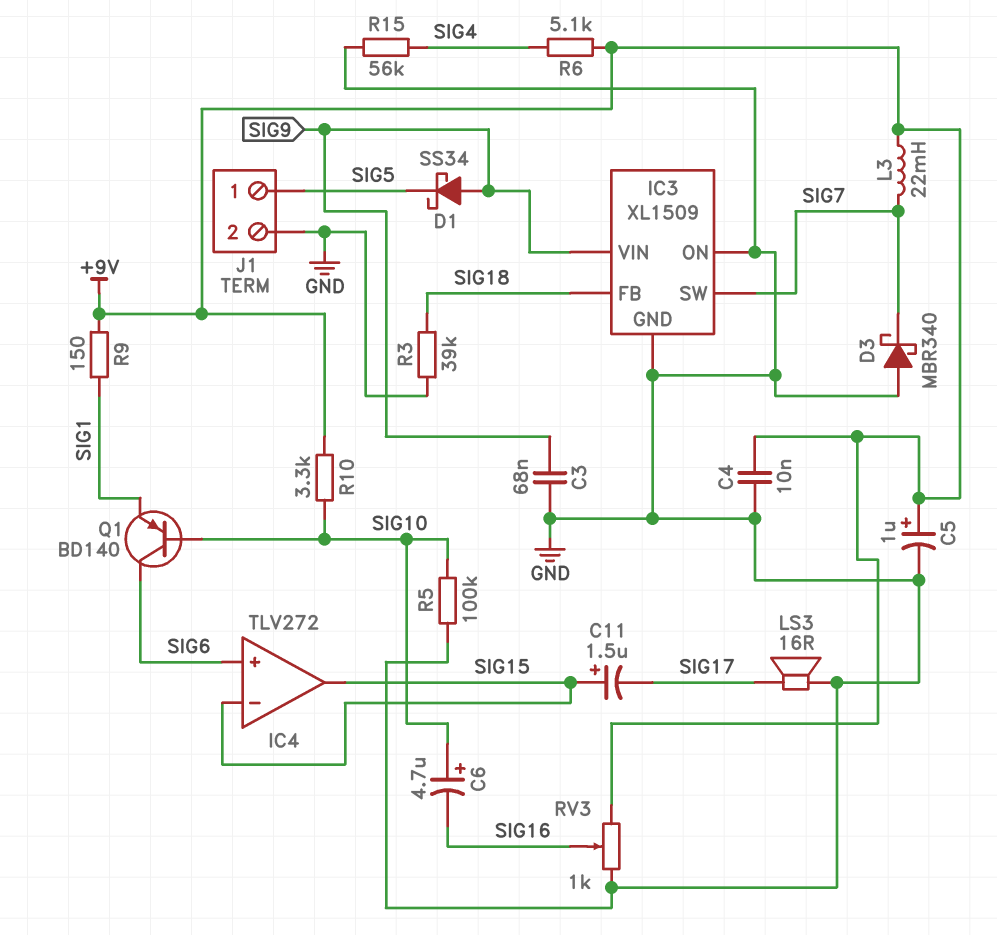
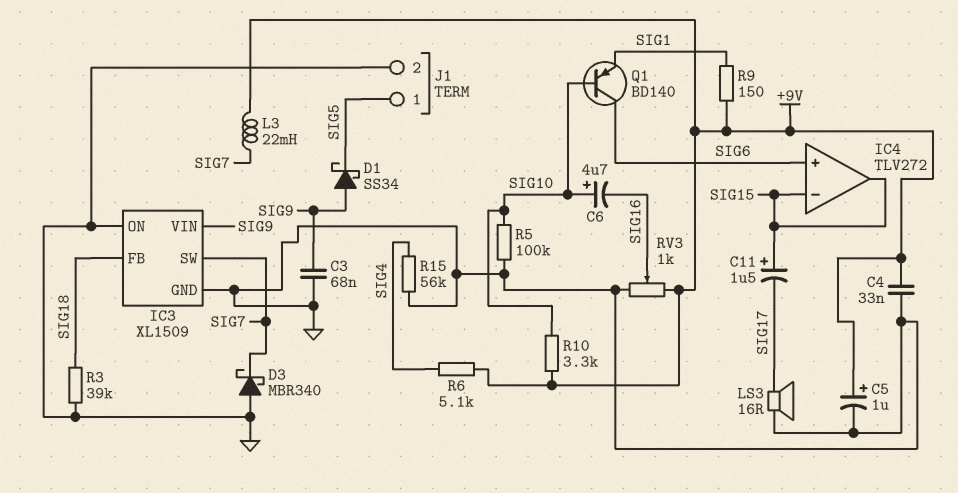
C4: 10nF (+9V, GND) -> 33nF (+9V, GND)

